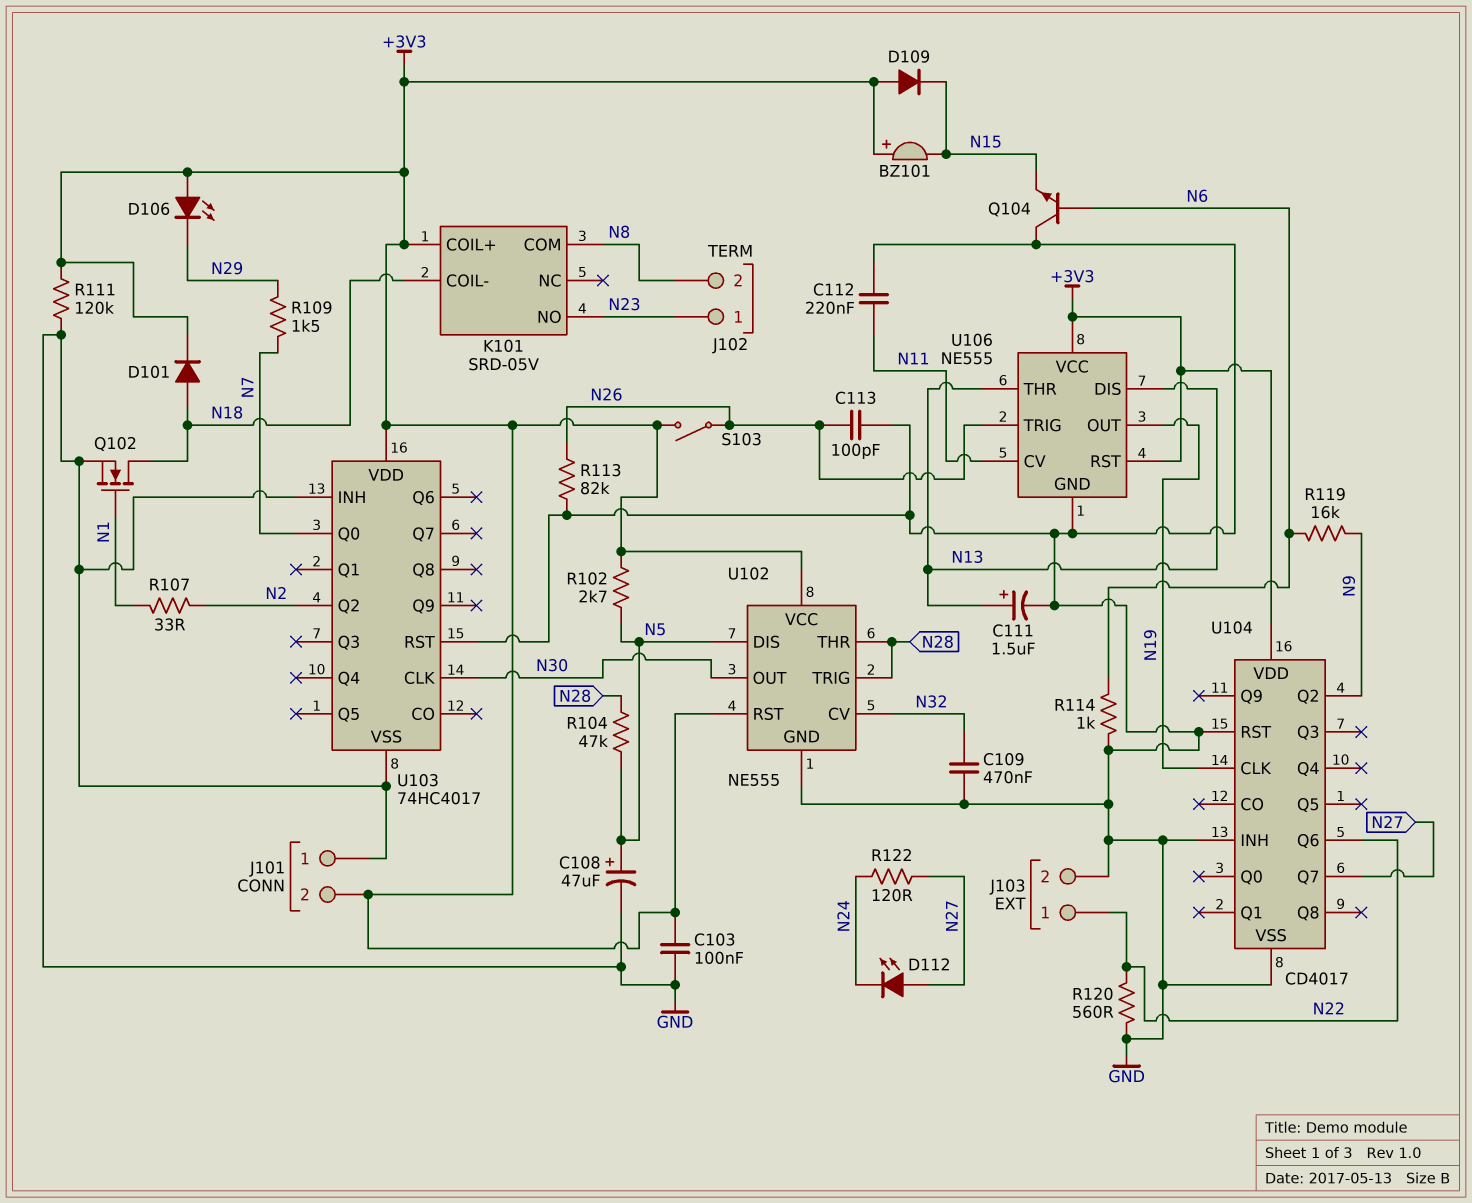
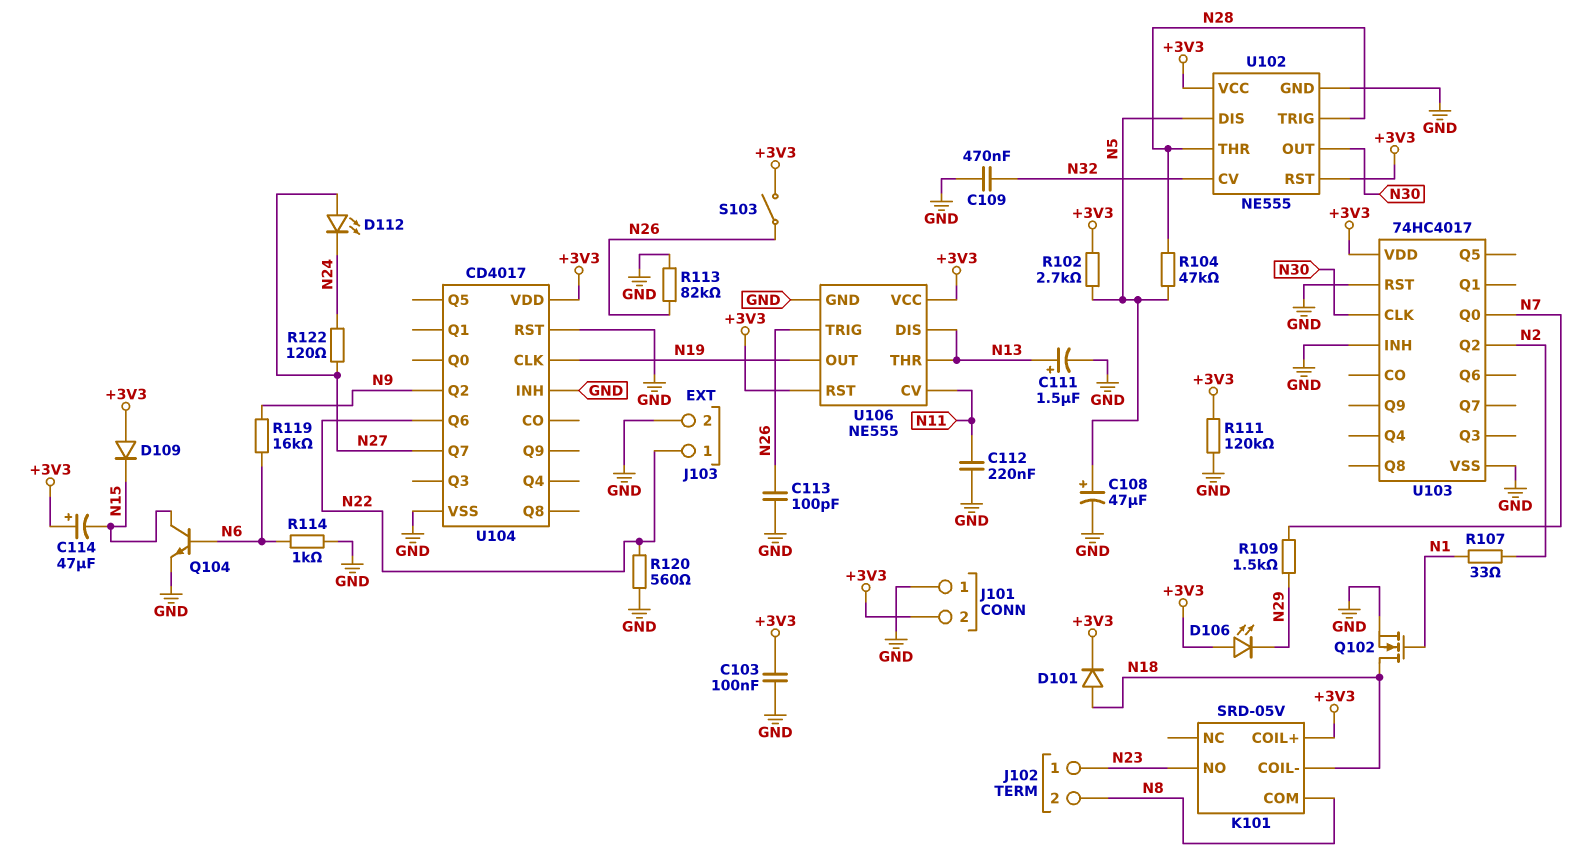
BZ101: buzzer (plus +3V3, minus N15) -> none
C114: none -> 47uF (plus +3V3, minus N15)
Q104: NPN (B N6, C GND, E N15) -> NPN (B N6, C N15, E GND)

